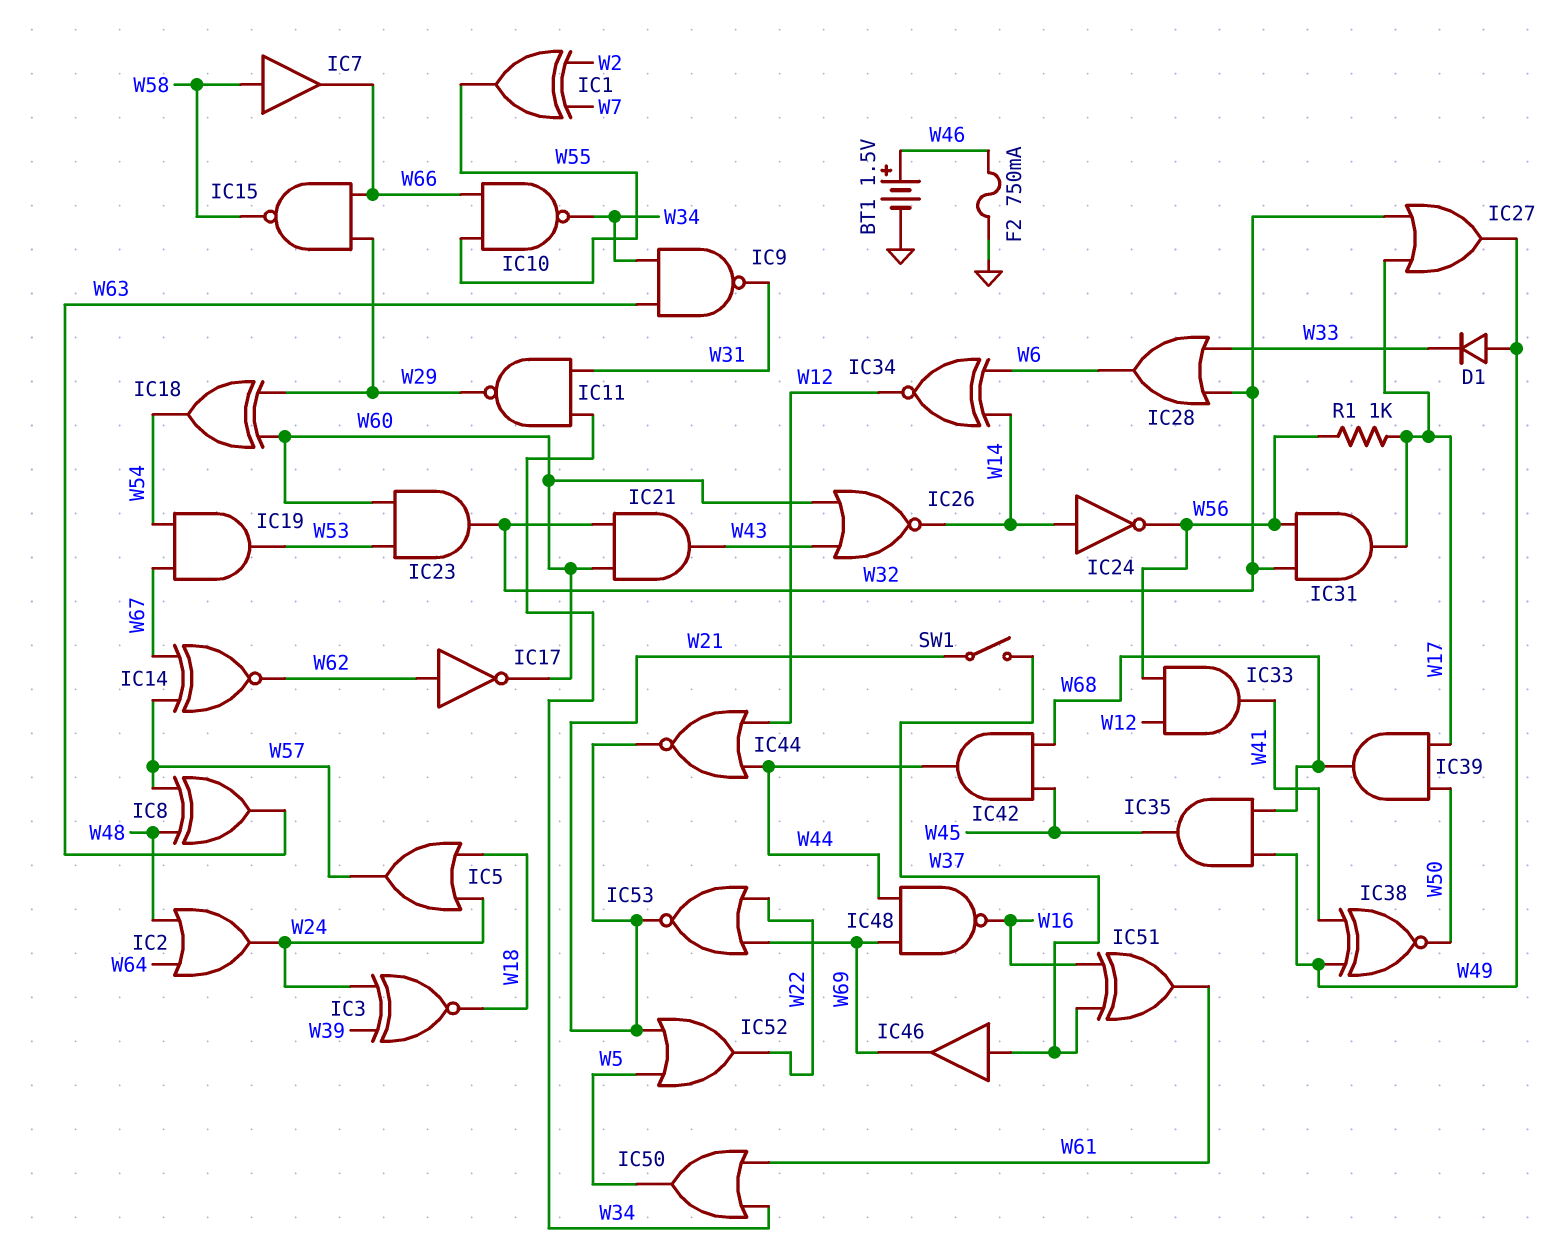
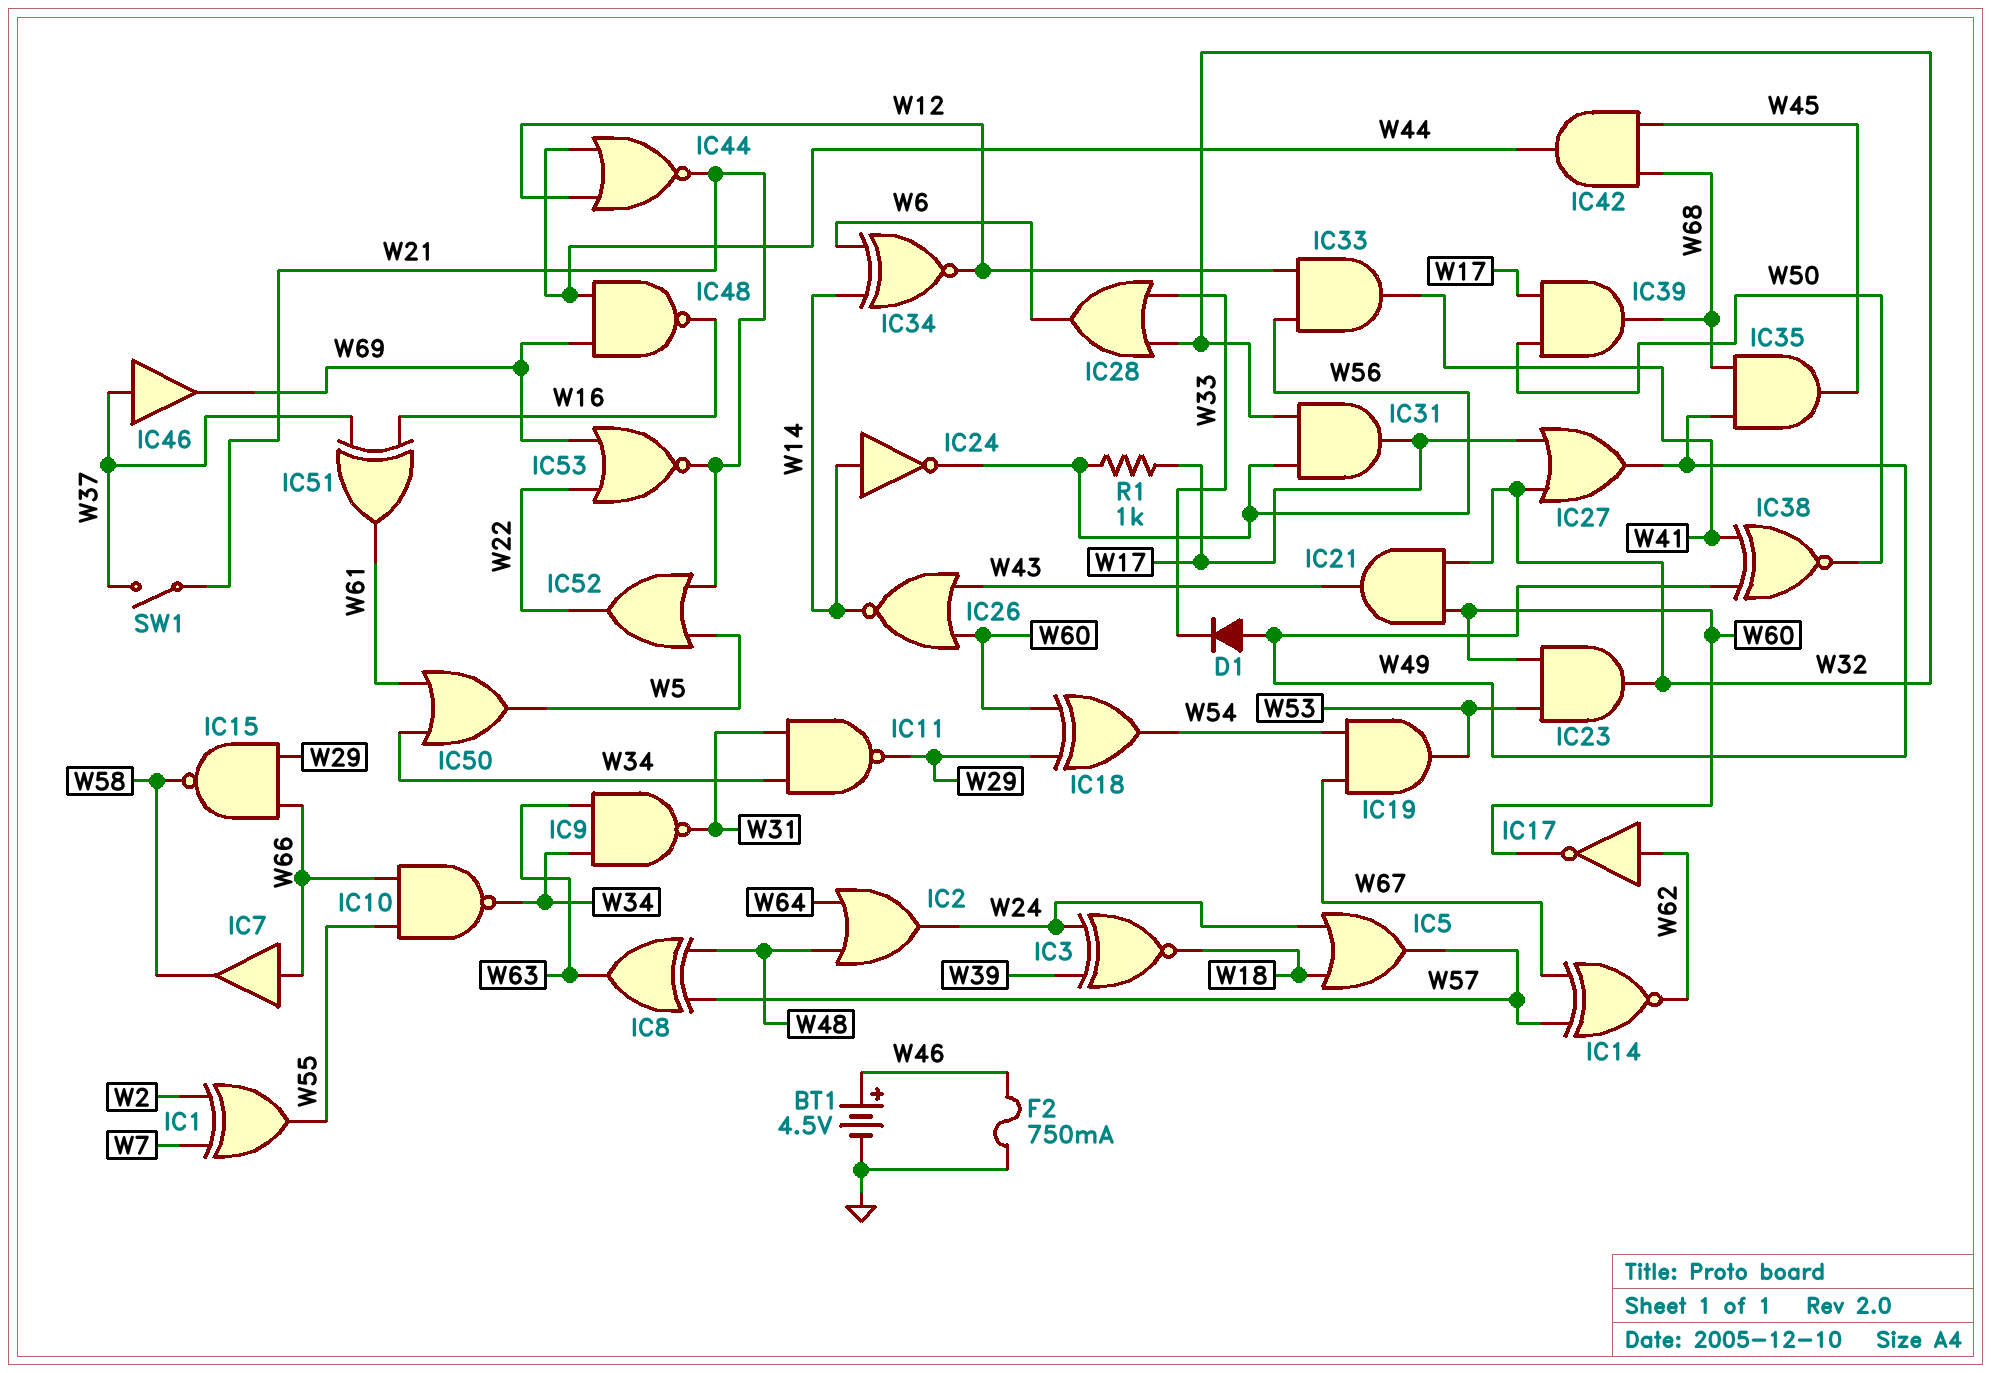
BT1: 1.5V (plus W46, minus GND) -> 4.5V (plus W46, minus GND)
IC7: buffer (in W58, out W66) -> buffer (in W66, out W58)

